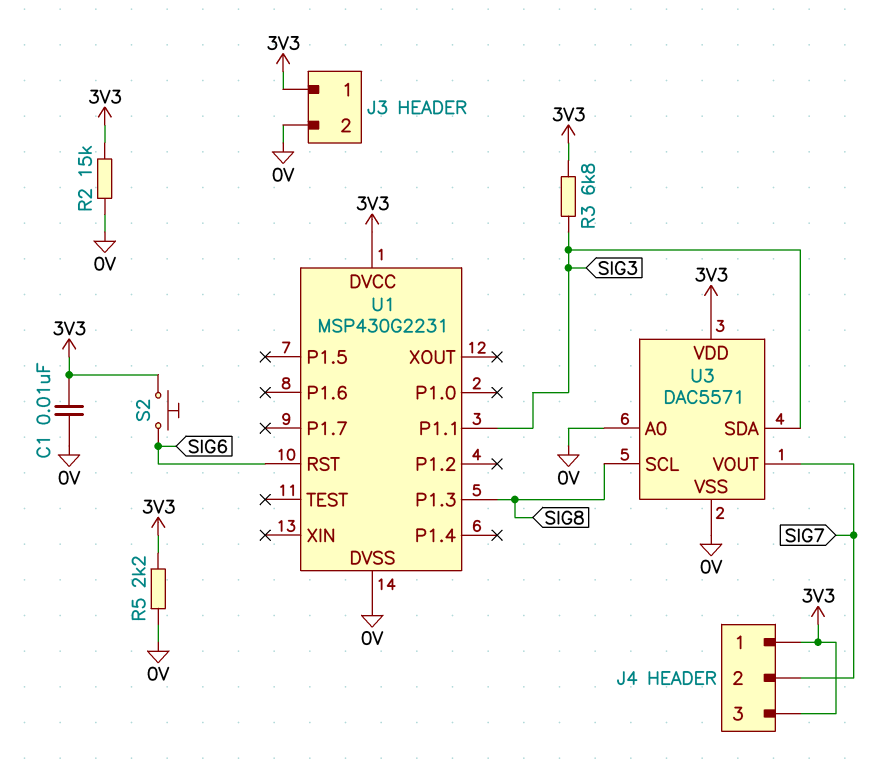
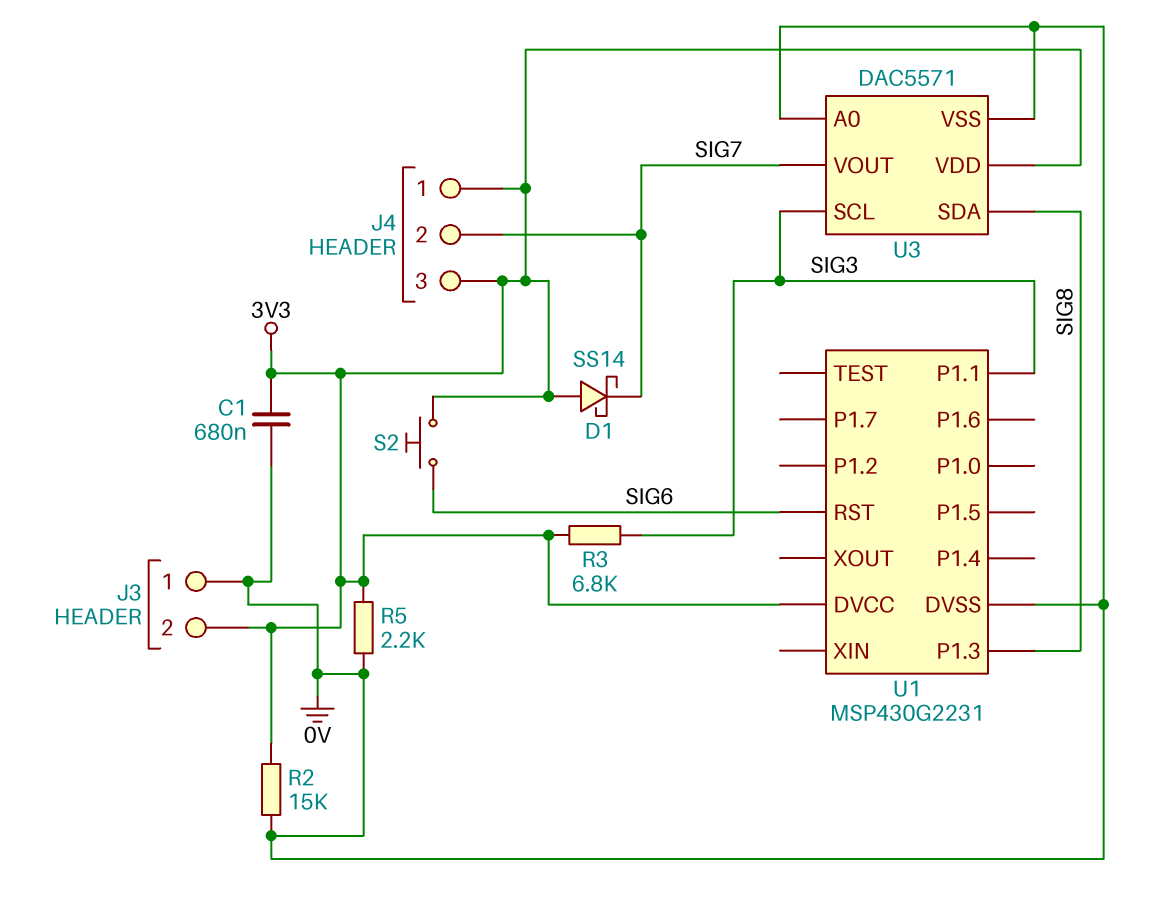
C1: 10nF (0V, 3V3) -> 680nF (0V, 3V3)
D1: none -> schottky SS14 (A 3V3, K SIG7)
J3 pin 1: 3V3 -> 0V
J3 pin 2: 0V -> 3V3
U3 pin SCL: SIG8 -> SIG3
U3 pin SDA: SIG3 -> SIG8

